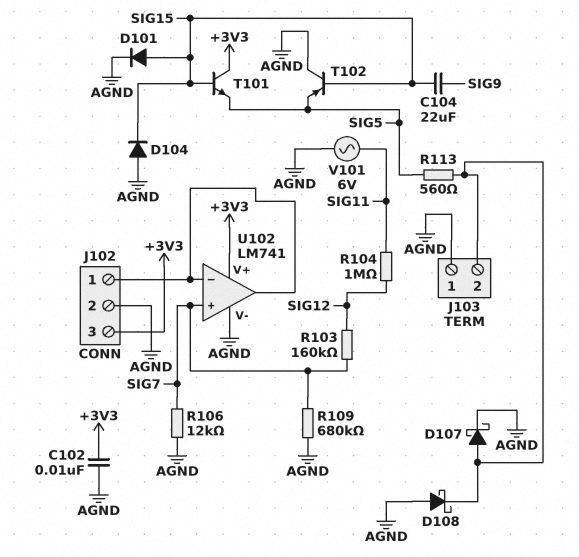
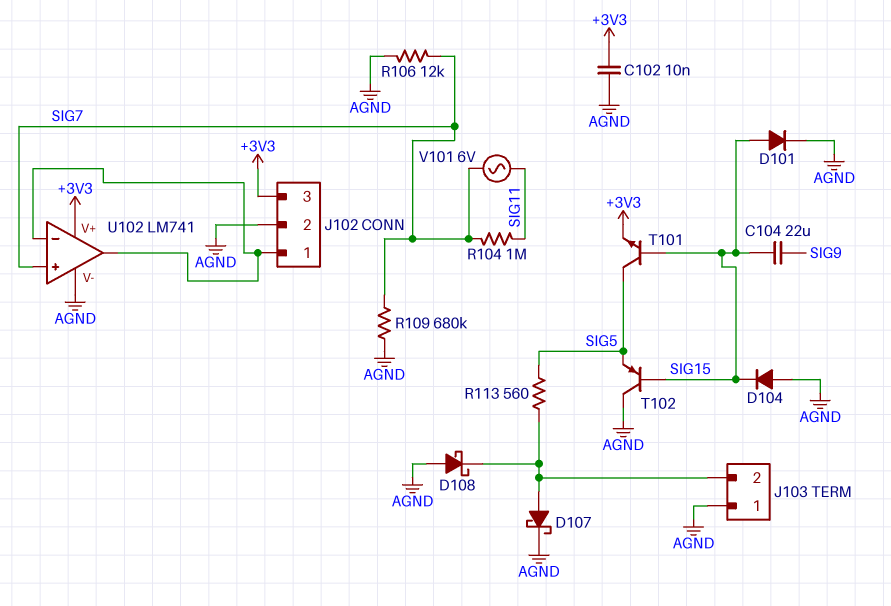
R103: 160k (SIG7, SIG12) -> none
R104: 1M (SIG11, SIG12) -> 1M (SIG7, SIG11)
T101: NPN (B SIG15, C +3V3, E SIG5) -> NPN (B SIG15, C SIG5, E +3V3)
V101: AC 6V (AGND, SIG11) -> AC 6V (SIG7, SIG11)

